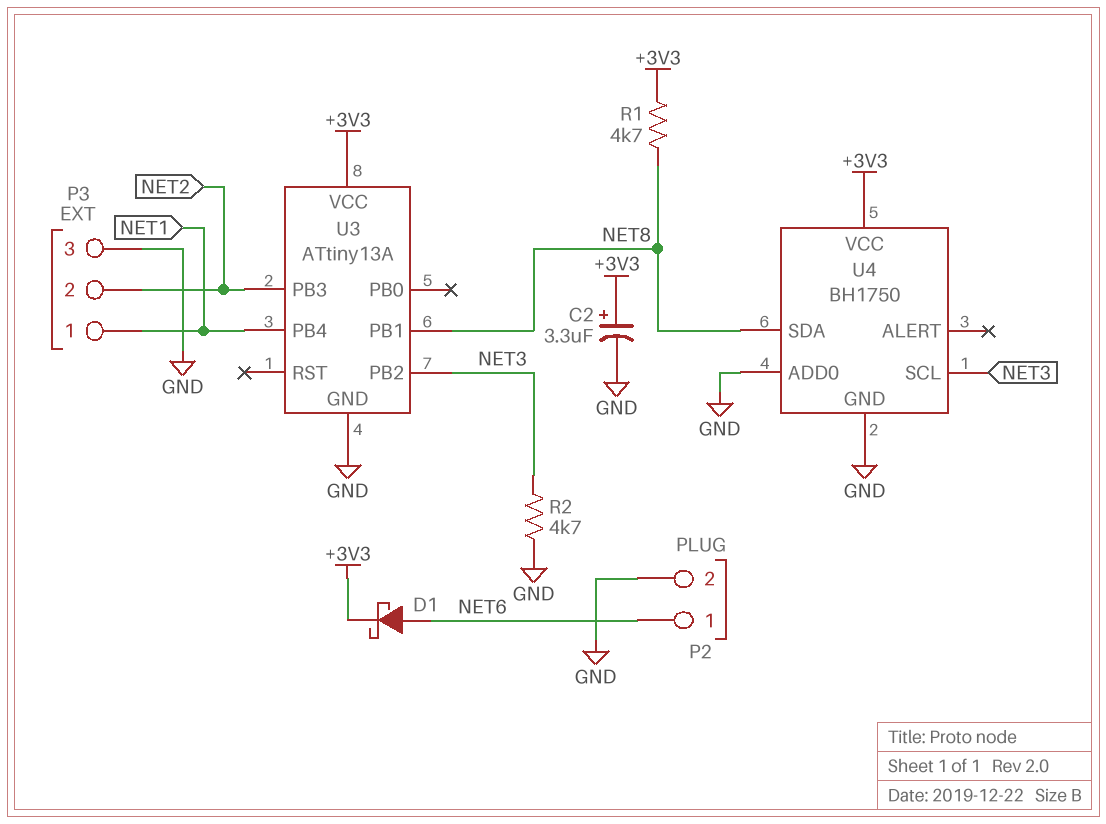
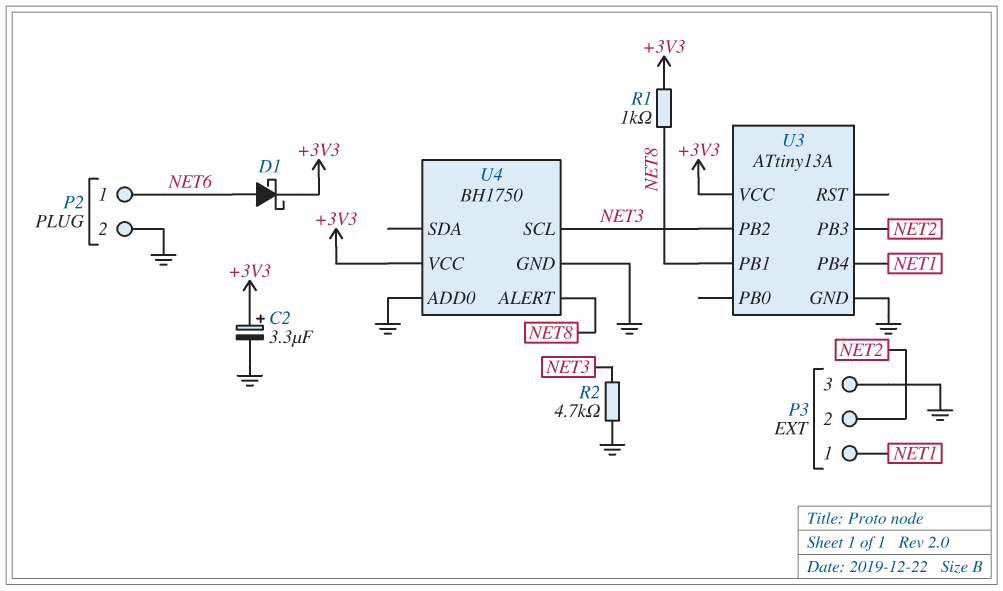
R1: 4.7k (+3V3, NET8) -> 1k (+3V3, NET8)
U4 pin ALERT: none -> NET8
U4 pin SDA: NET8 -> none

